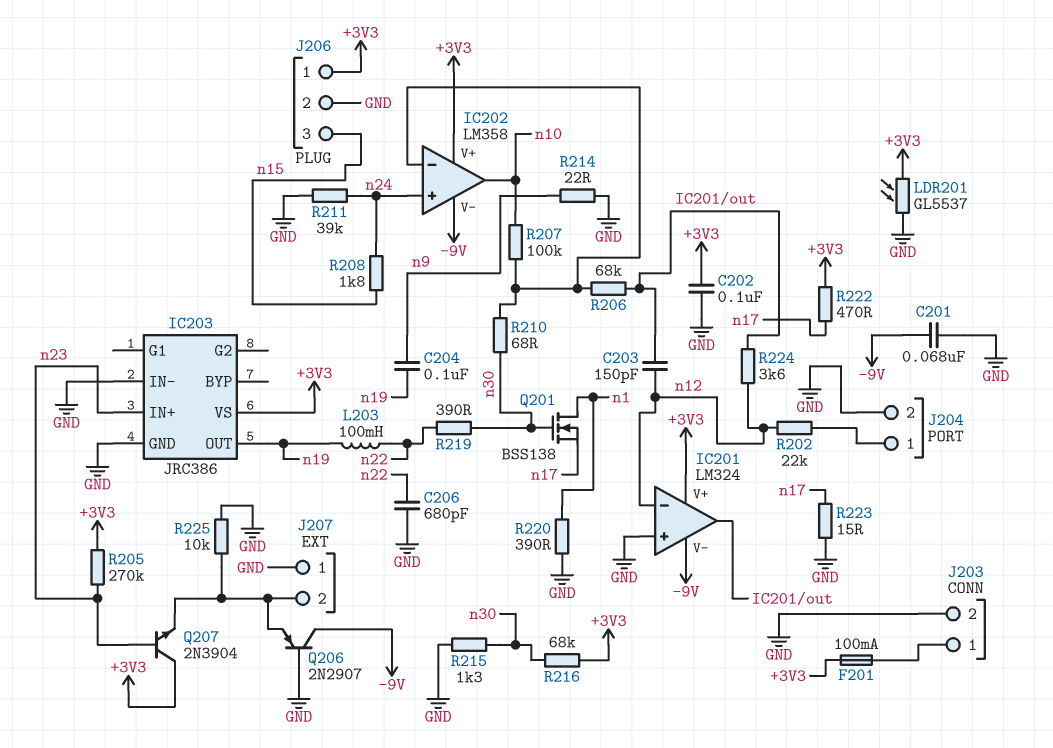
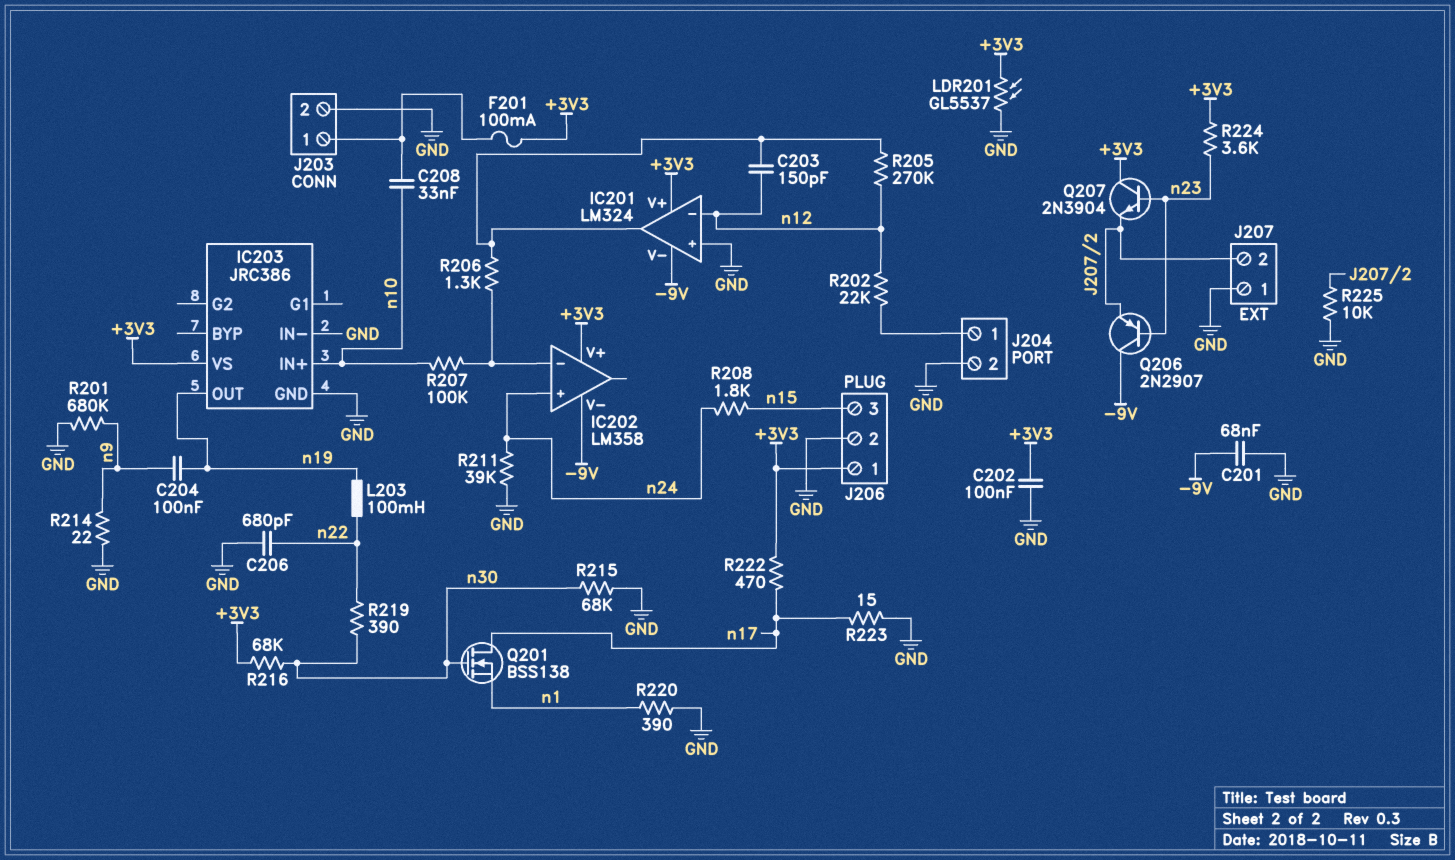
C208: none -> 33nF (J203/1, n10)
IC202 pin out: n10 -> none
IC203 pin IN+: n23 -> n10
Q201: NMOS BSS138 (G n30, D n1, S n17) -> NMOS BSS138 (G n30, D n17, S n1)
Q206: PNP 2N2907 (B GND, C -9V, E J207/2) -> PNP 2N2907 (B n23, C -9V, E J207/2)
R201: none -> 680k (GND, n9)
R205: 270k (+3V3, n23) -> 270k (IC201/out, n12)
R206: 68k (IC201/out, IC202/in-) -> 1.3k (IC201/out, IC202/in-)
R210: 68 (IC202/in-, n30) -> none
R215: 1.3k (GND, n30) -> 68k (GND, n30)
R224: 3.6k (IC201/out, n12) -> 3.6k (+3V3, n23)

